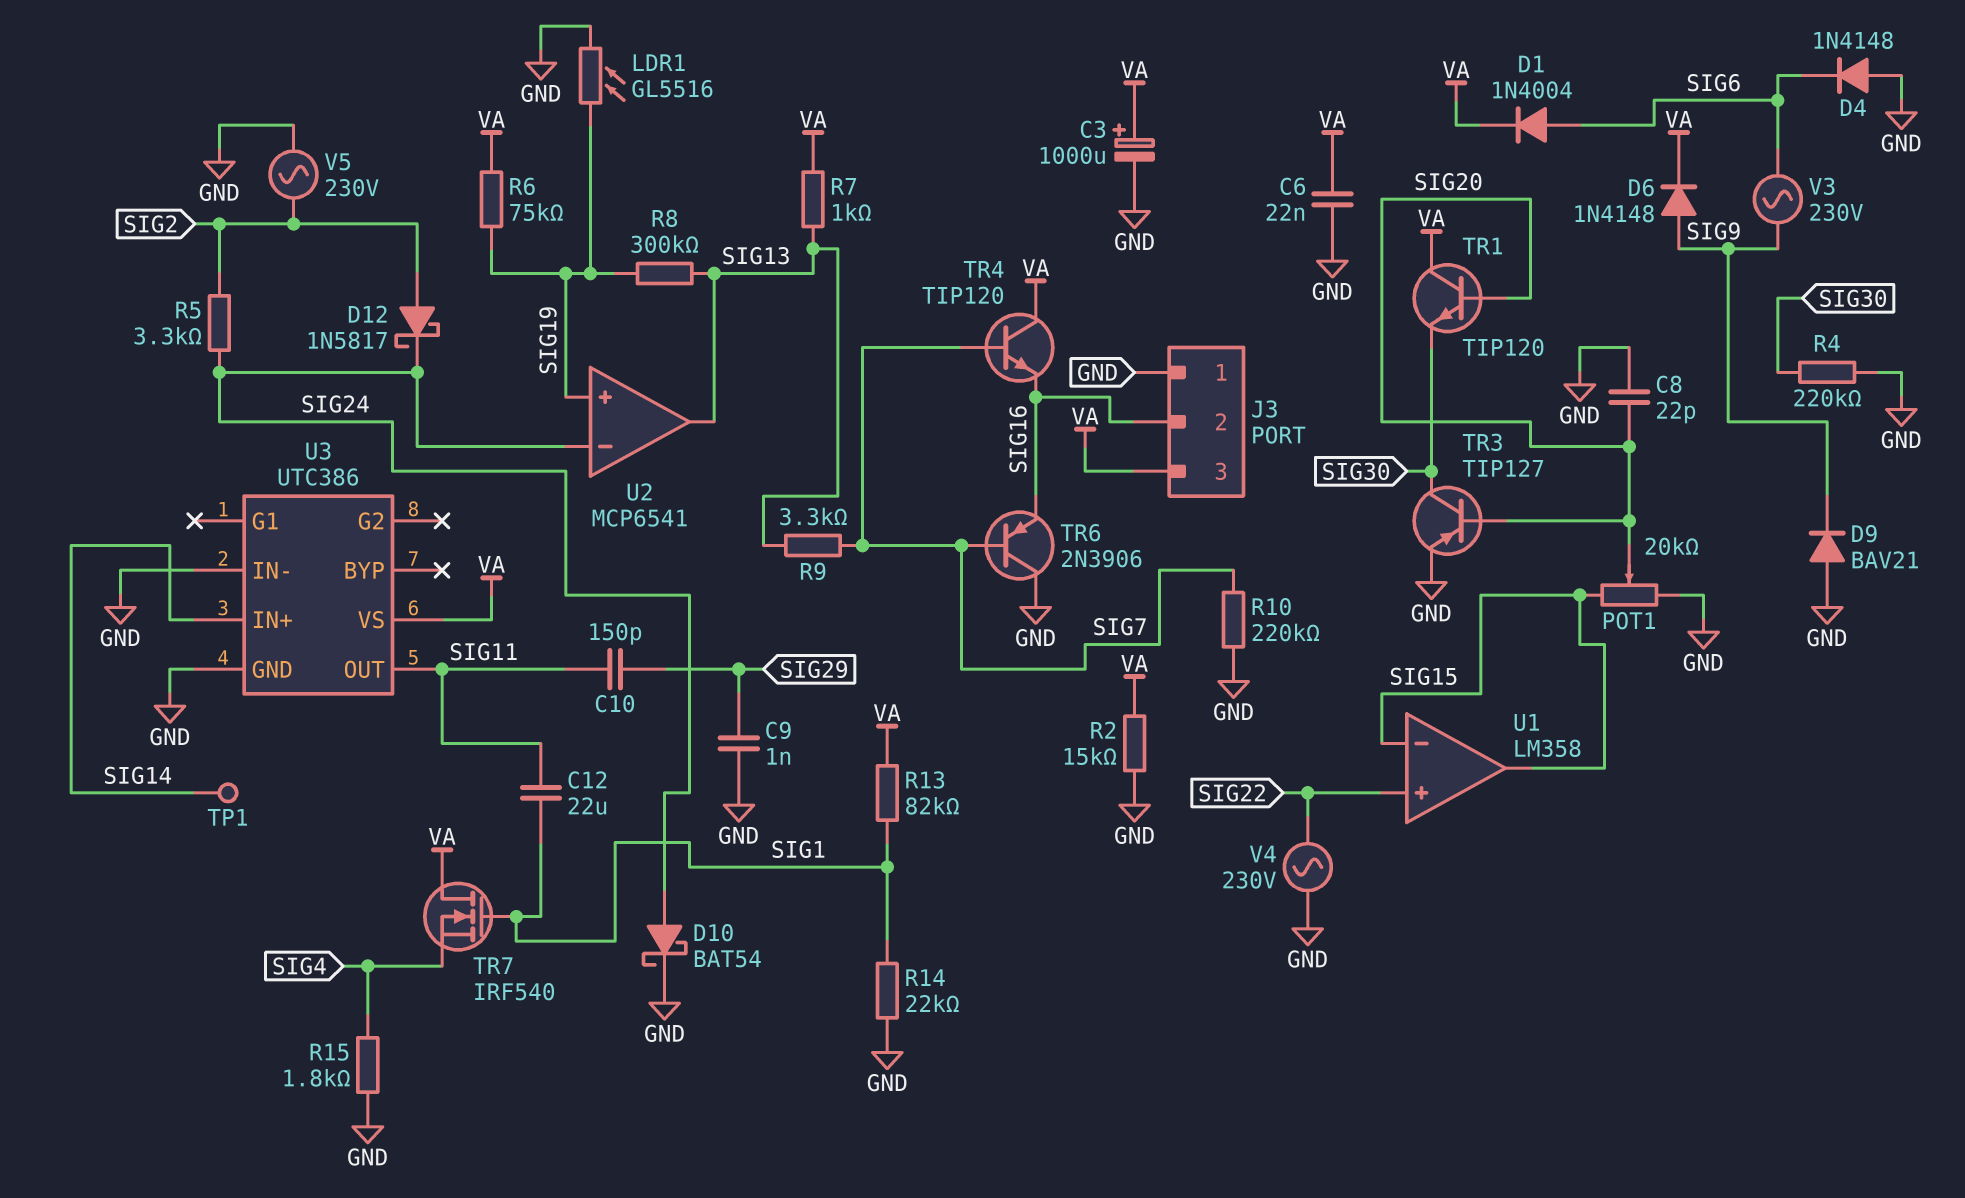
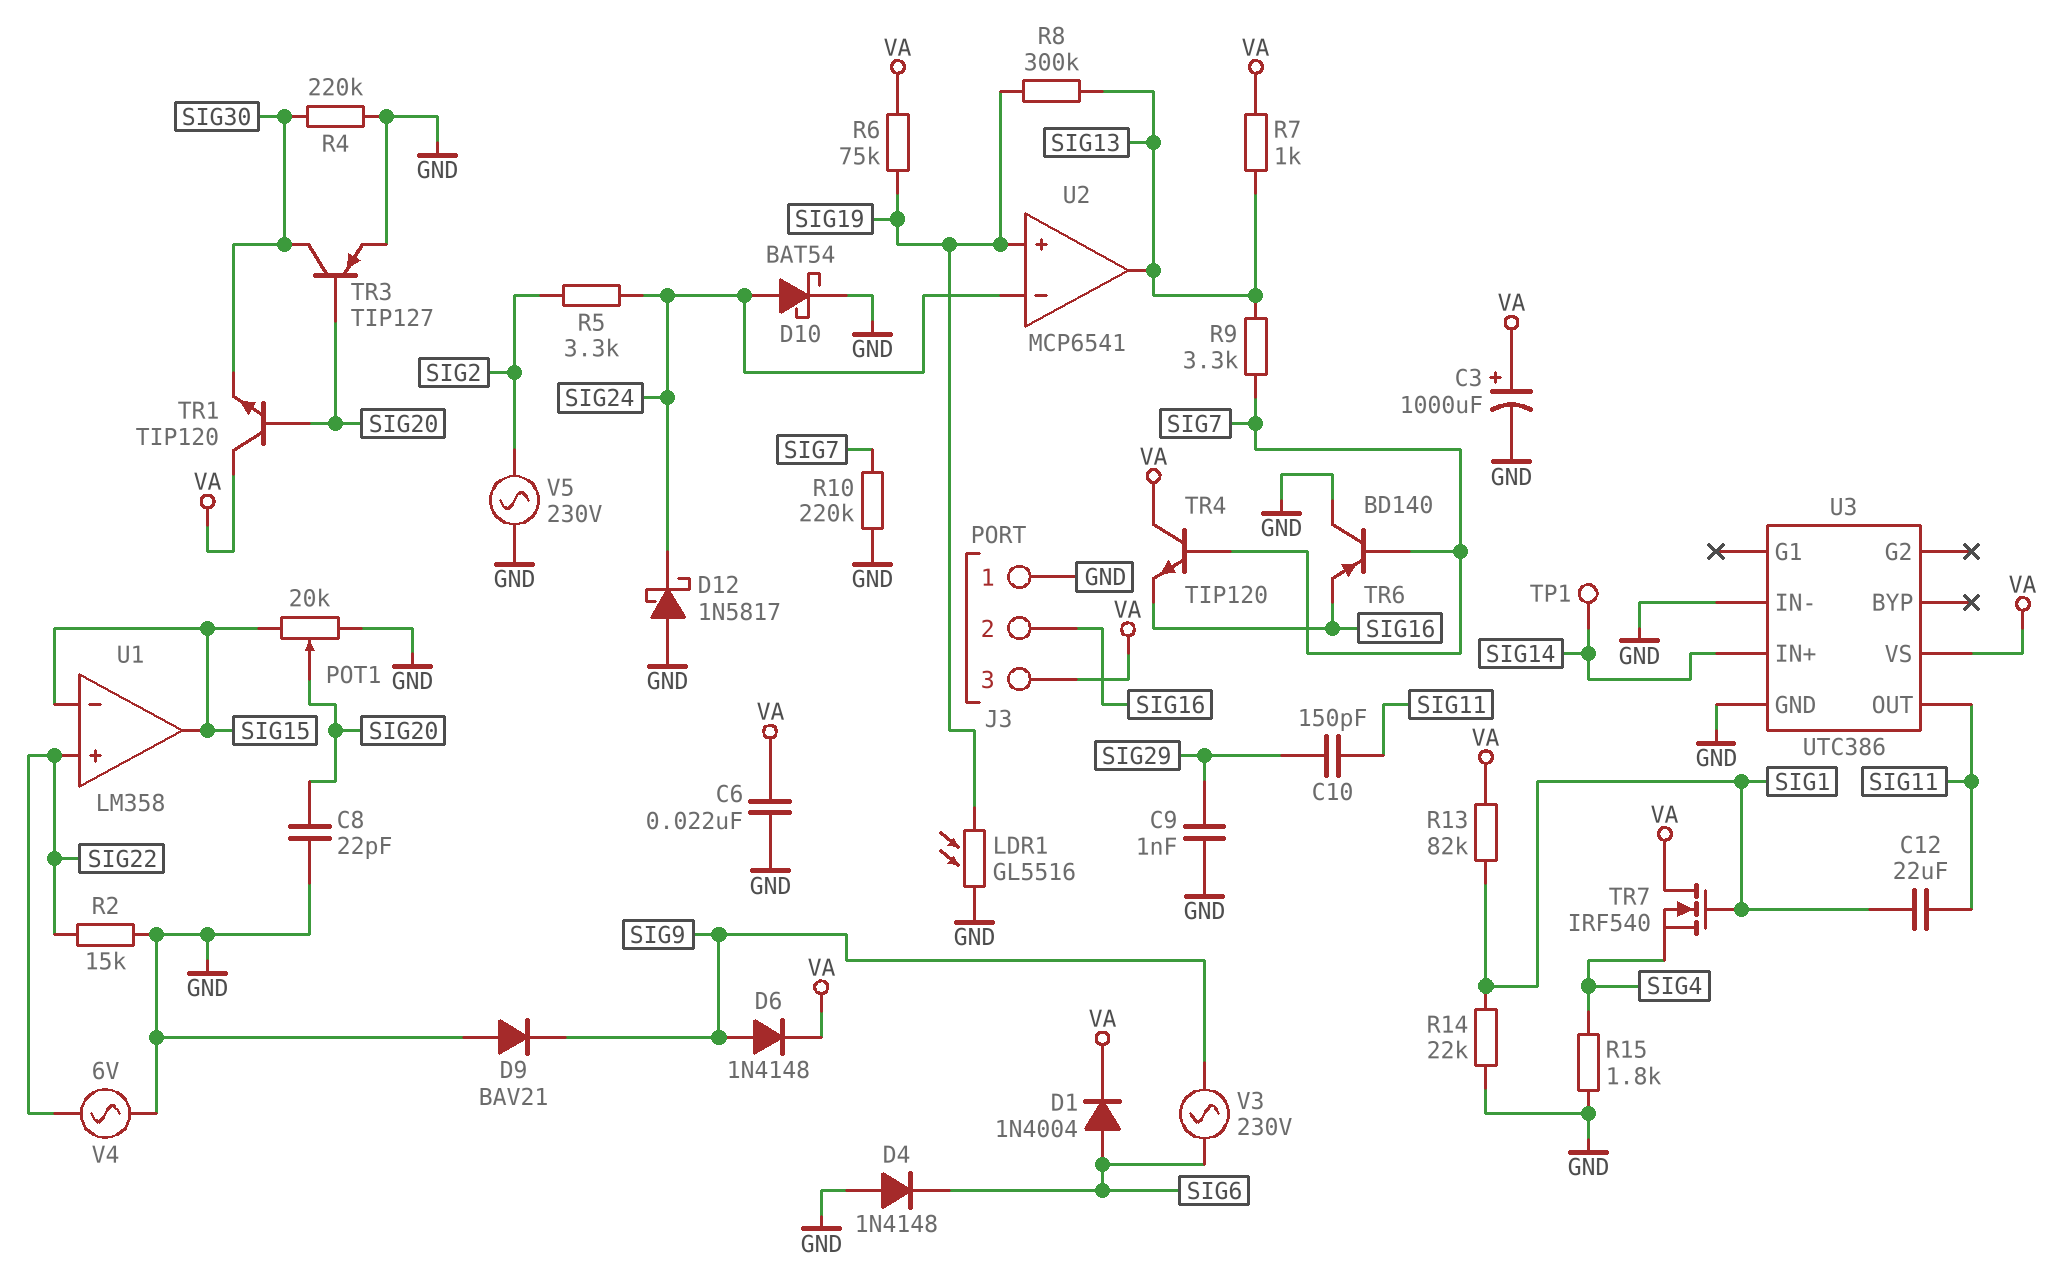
D12: schottky 1N5817 (A SIG2, K SIG24) -> schottky 1N5817 (A GND, K SIG24)
R2: 15k (GND, VA) -> 15k (GND, SIG22)
TR6: PNP 2N3906 (B SIG7, C GND, E SIG16) -> PNP BD140 (B SIG7, C GND, E SIG16)
V4: AC 230V (GND, SIG22) -> AC 6V (GND, SIG22)

